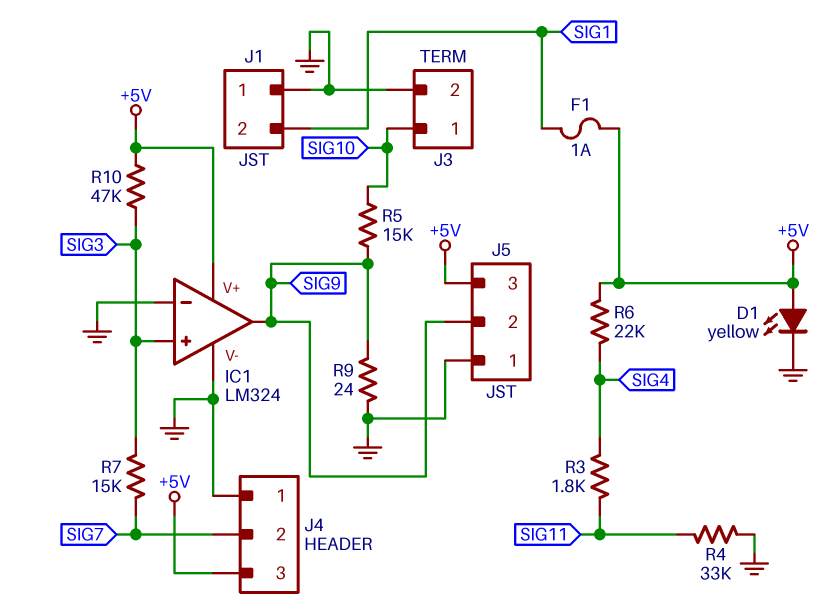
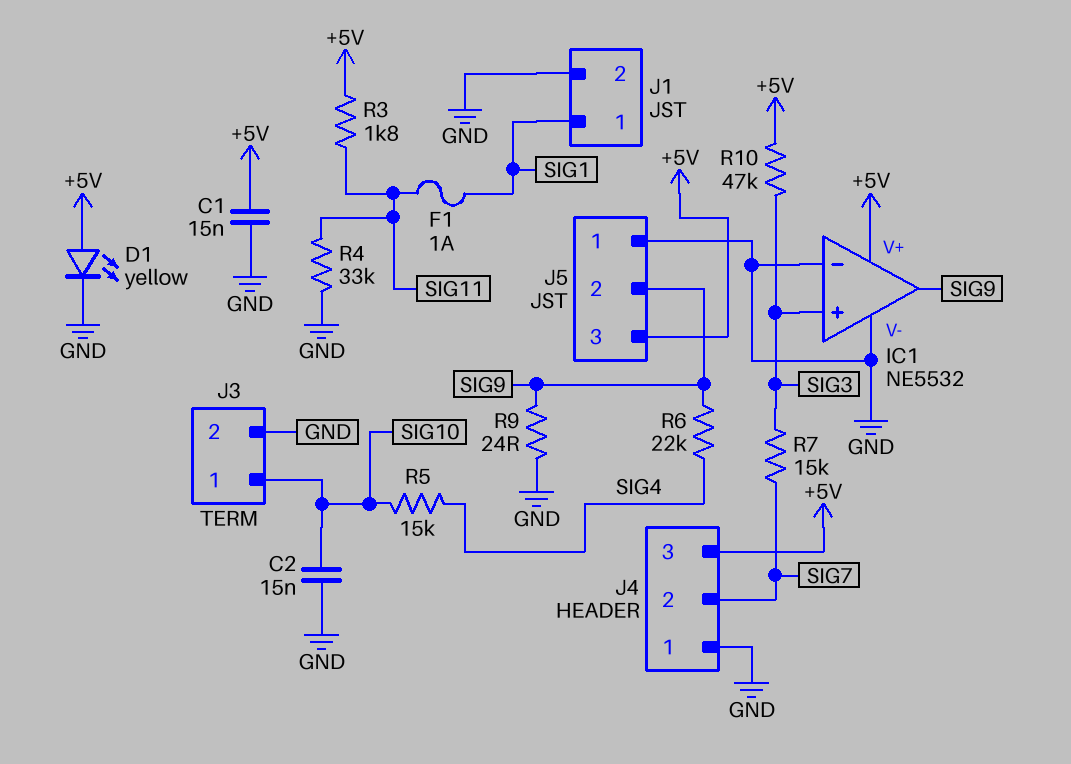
C1: none -> 15nF (+5V, GND)
C2: none -> 15nF (GND, SIG10)
F1: 1A (+5V, SIG1) -> 1A (SIG1, SIG11)
IC1: LM324 -> NE5532
J1 pin 1: GND -> SIG1
J1 pin 2: SIG1 -> GND
R3: 1.8k (SIG4, SIG11) -> 1.8k (+5V, SIG11)
R5: 15k (SIG9, SIG10) -> 15k (SIG4, SIG10)
R6: 22k (+5V, SIG4) -> 22k (SIG4, SIG9)

